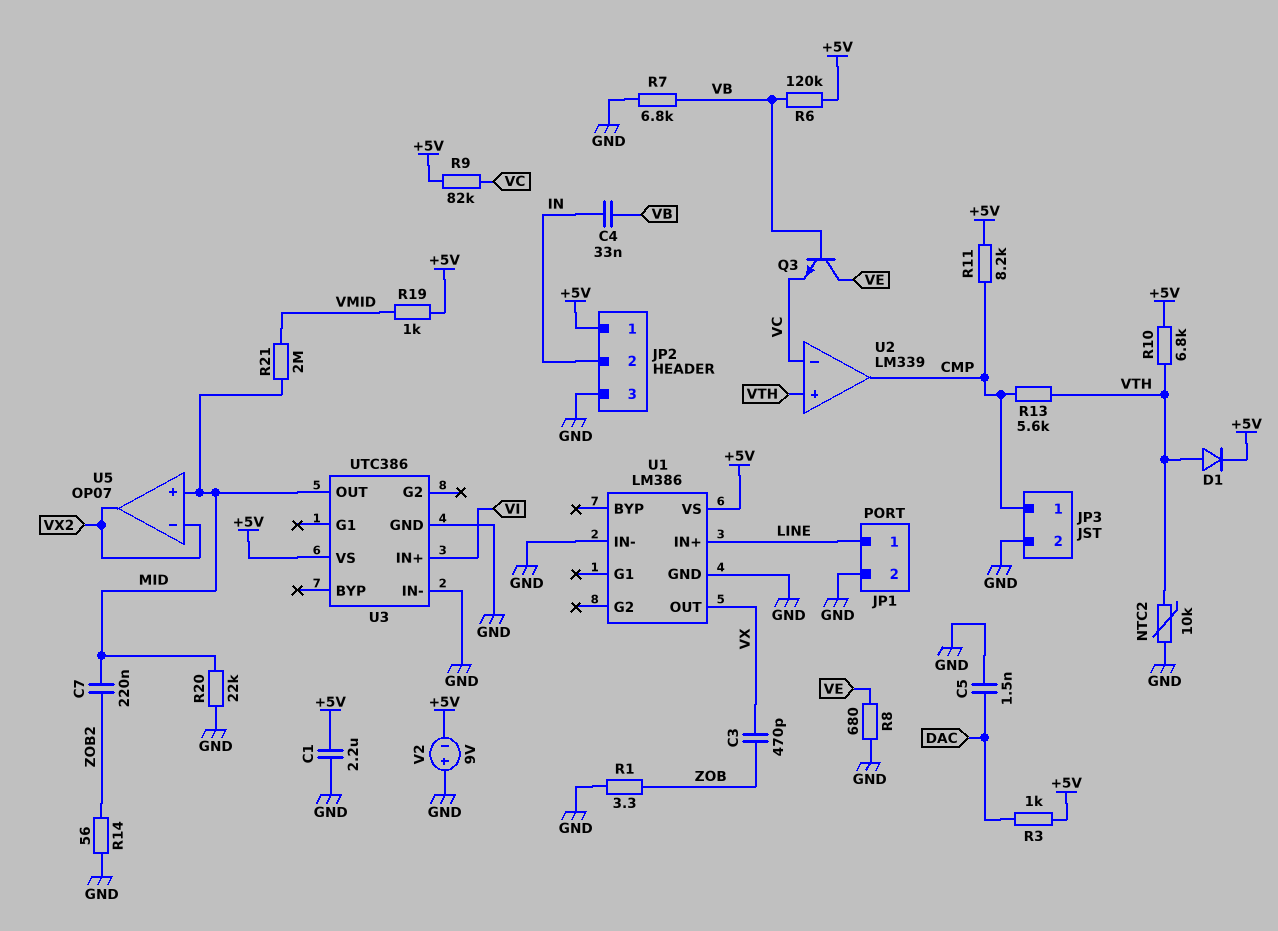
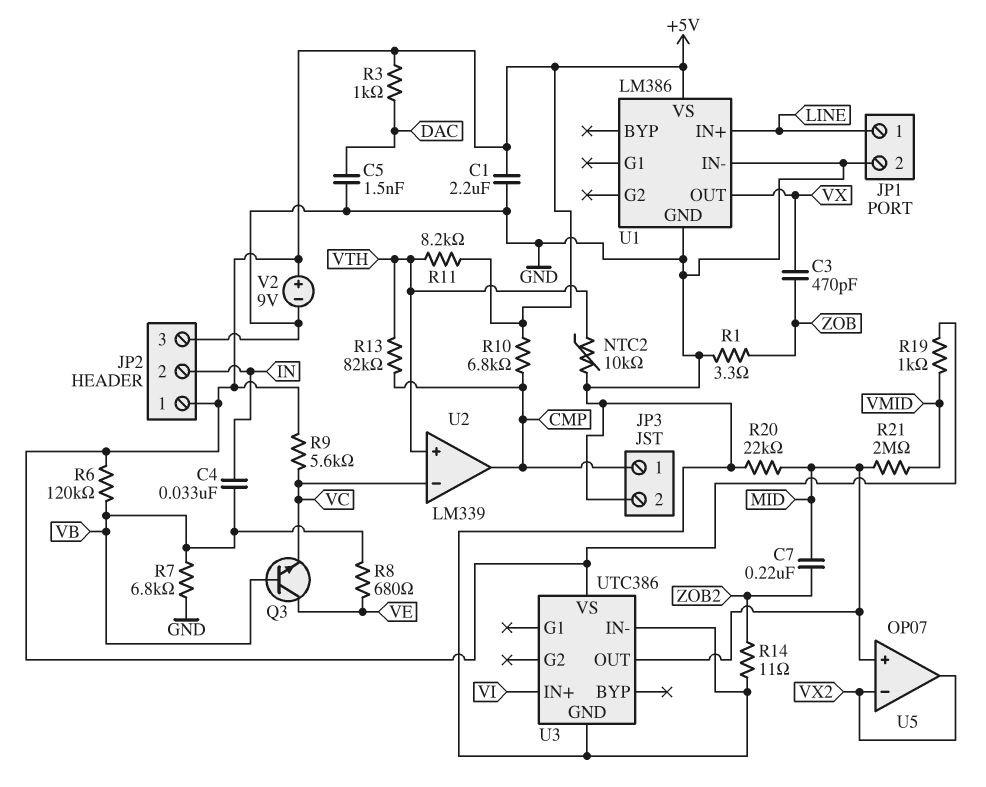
D1: diode (A VTH, K +5V) -> none
R8: 680 (GND, VE) -> 680 (VB, VE)
R9: 82k (+5V, VC) -> 5.6k (+5V, VC)
R10: 6.8k (+5V, VTH) -> 6.8k (+5V, CMP)
R11: 8.2k (+5V, CMP) -> 8.2k (+5V, VTH)
R13: 5.6k (CMP, VTH) -> 82k (CMP, VTH)
R14: 56 (GND, ZOB2) -> 11 (GND, ZOB2)
V2: 9V (plus GND, minus +5V) -> 9V (plus +5V, minus GND)

